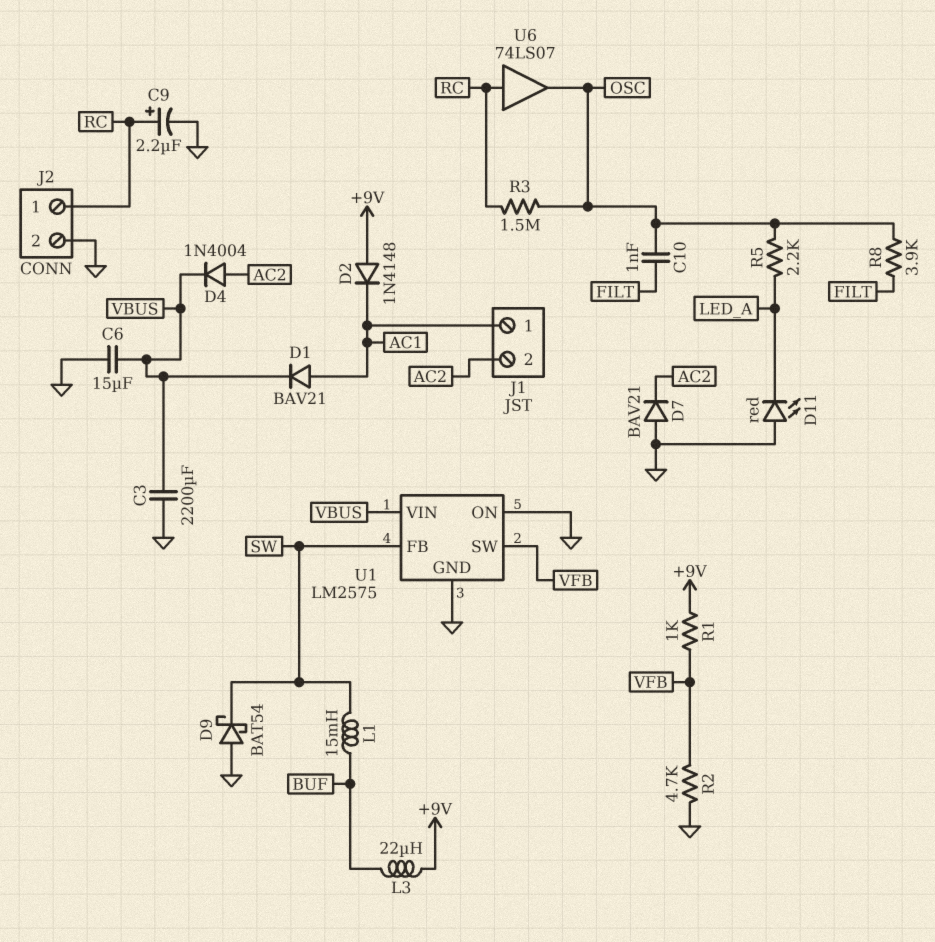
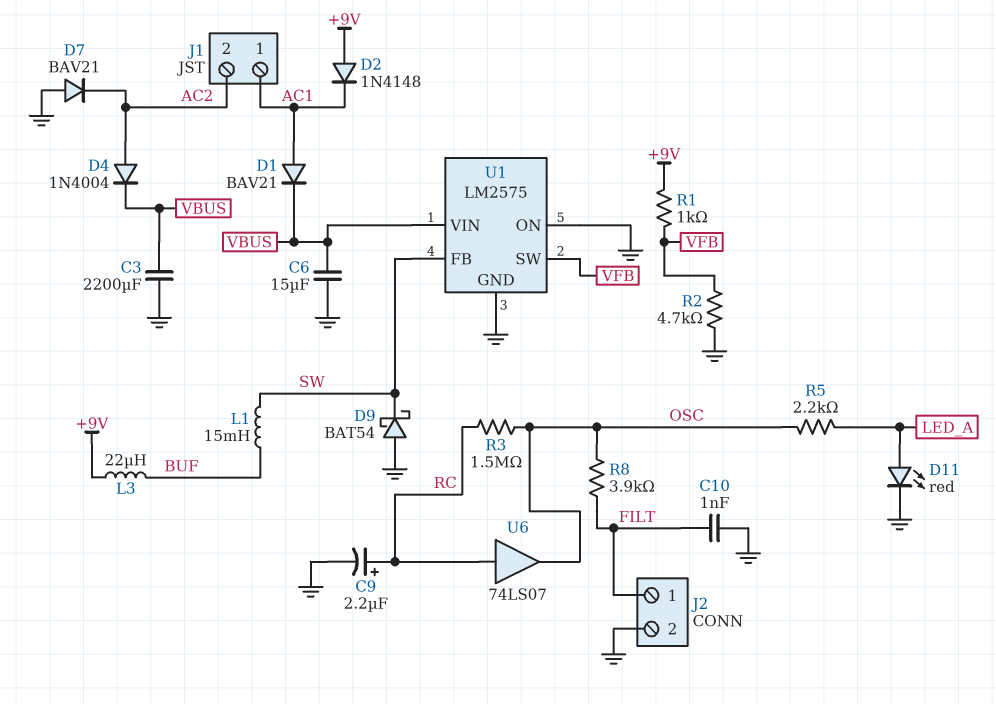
C10: 1nF (FILT, OSC) -> 1nF (FILT, GND)
D11: LED red (A GND, K LED_A) -> LED red (A LED_A, K GND)
J2 pin 1: RC -> FILT

